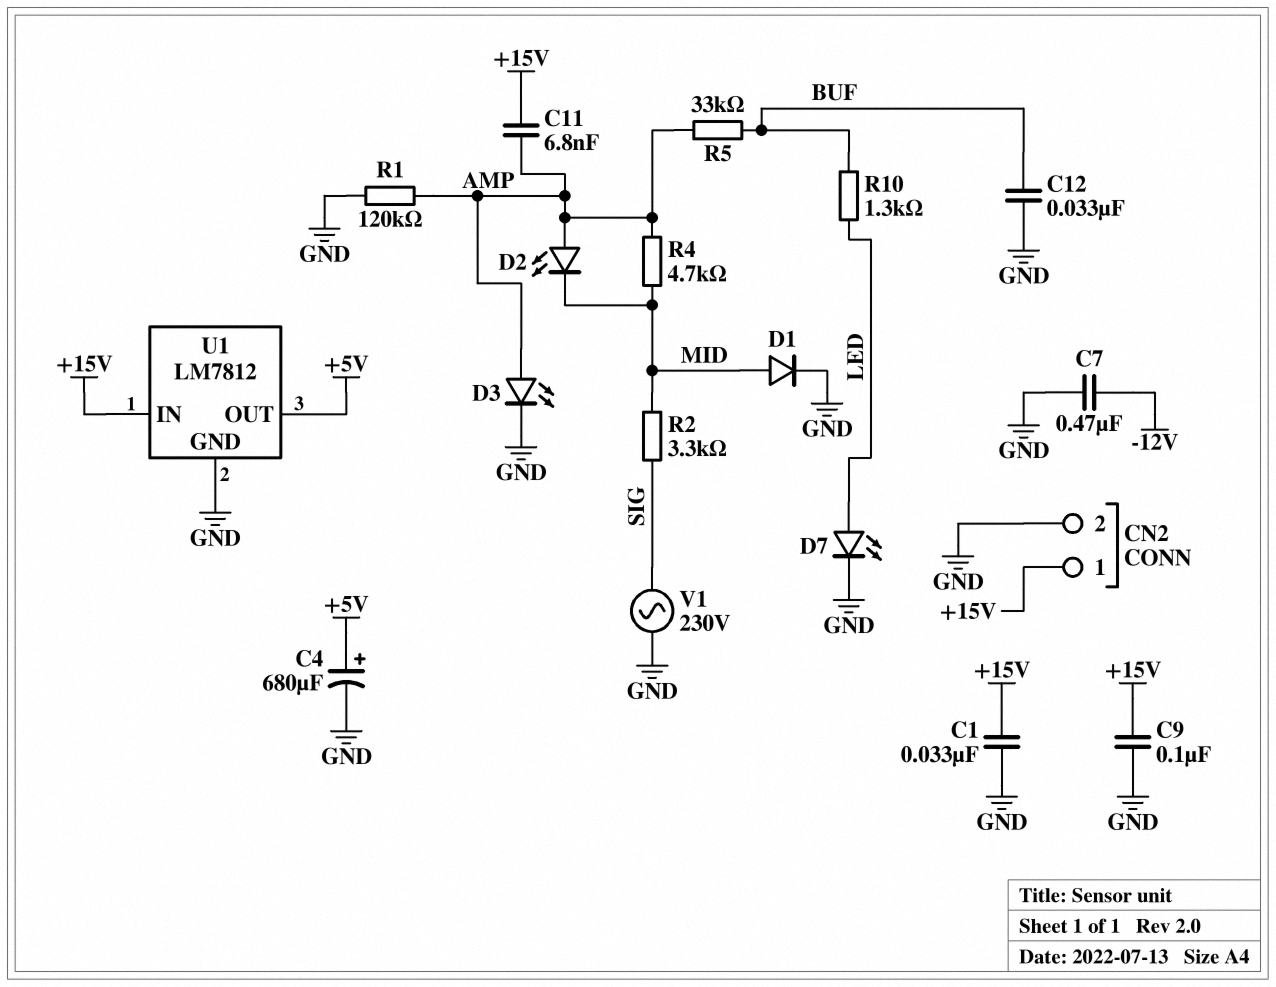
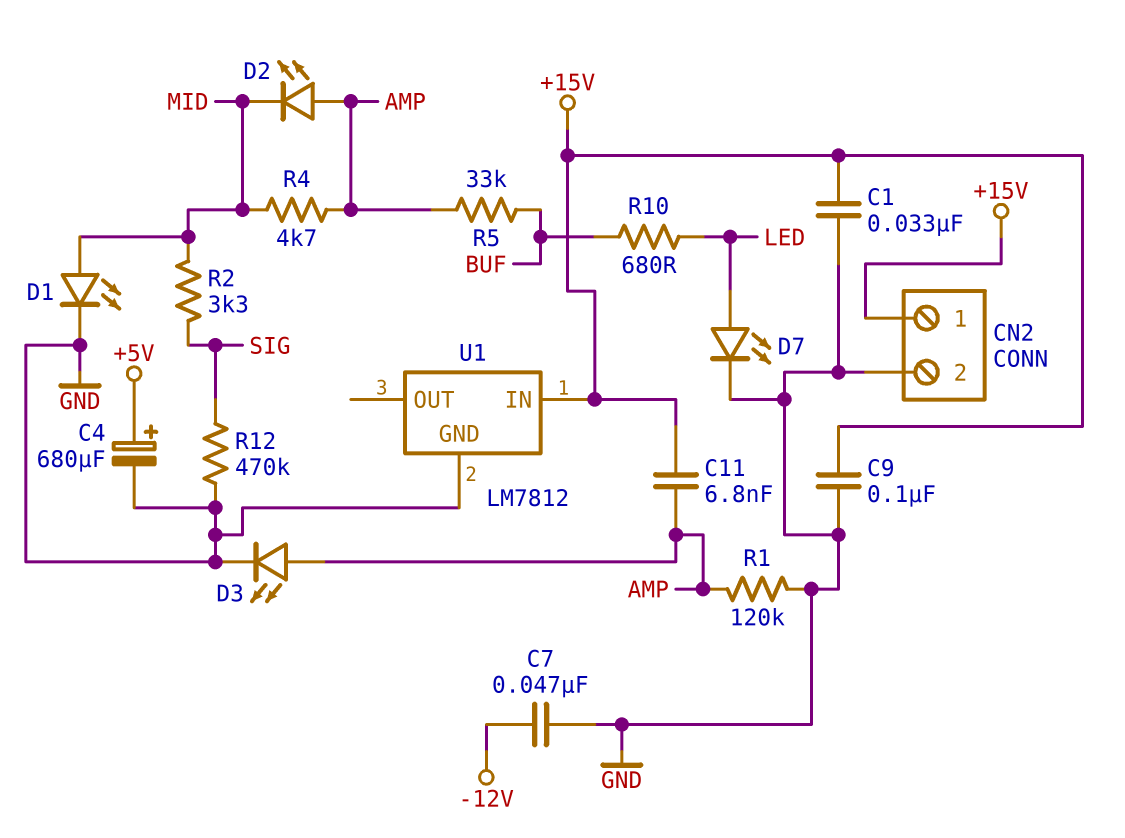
C7: 470nF (-12V, GND) -> 47nF (-12V, GND)
C12: 33nF (BUF, GND) -> none
D1: diode (A MID, K GND) -> LED (A MID, K GND)
R10: 1.3k (BUF, LED) -> 680 (BUF, LED)
R12: none -> 470k (GND, SIG)
U1 pin OUT: +5V -> none
V1: AC 230V (GND, SIG) -> none

